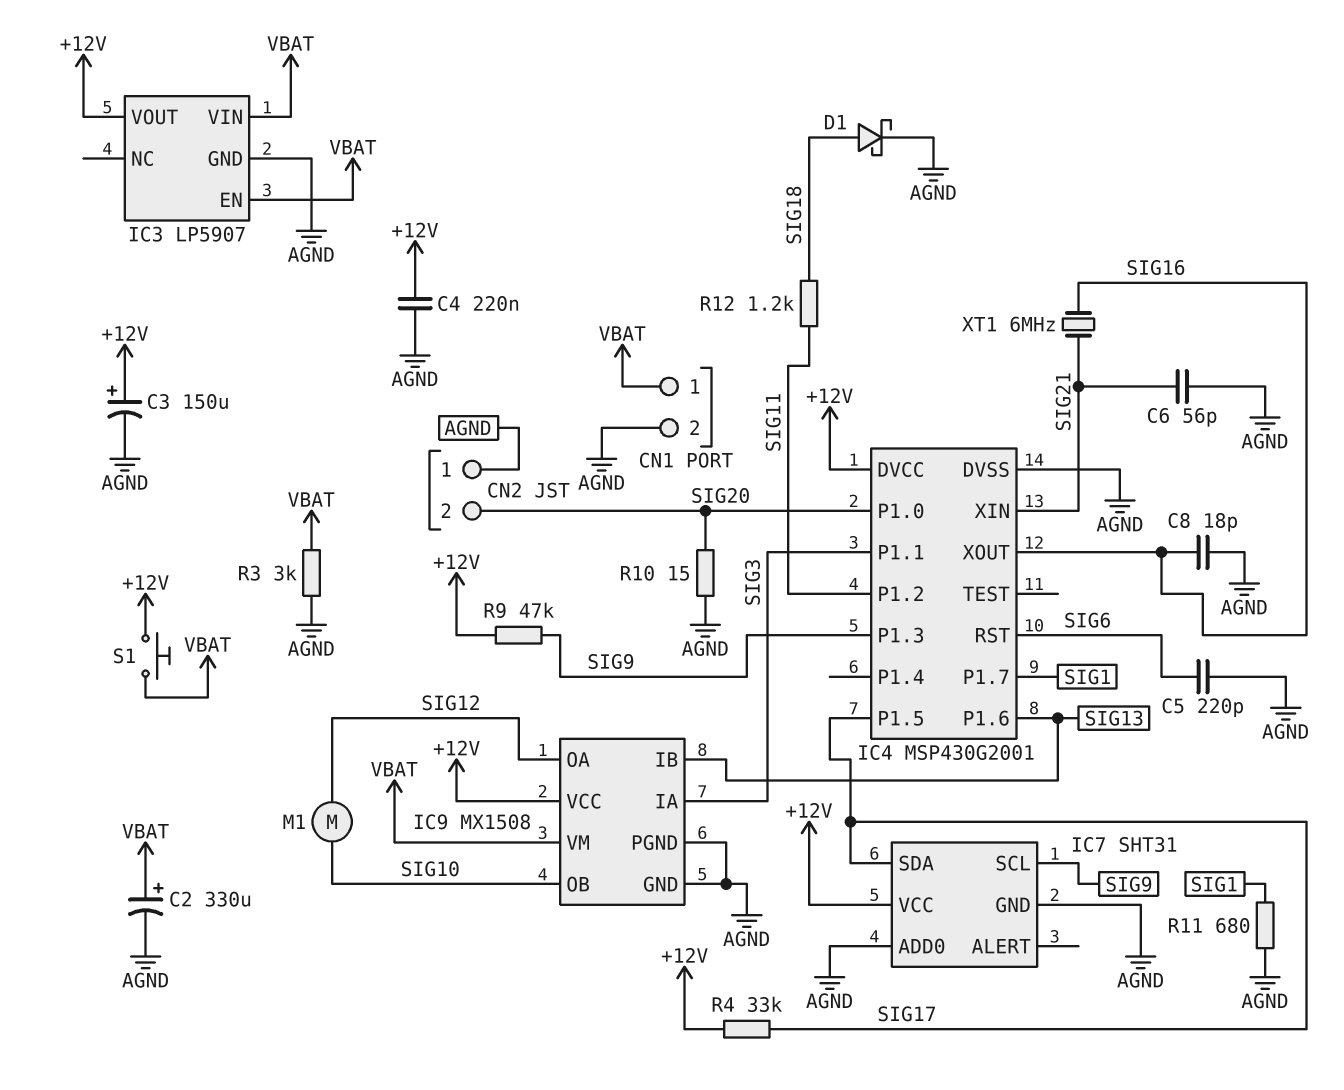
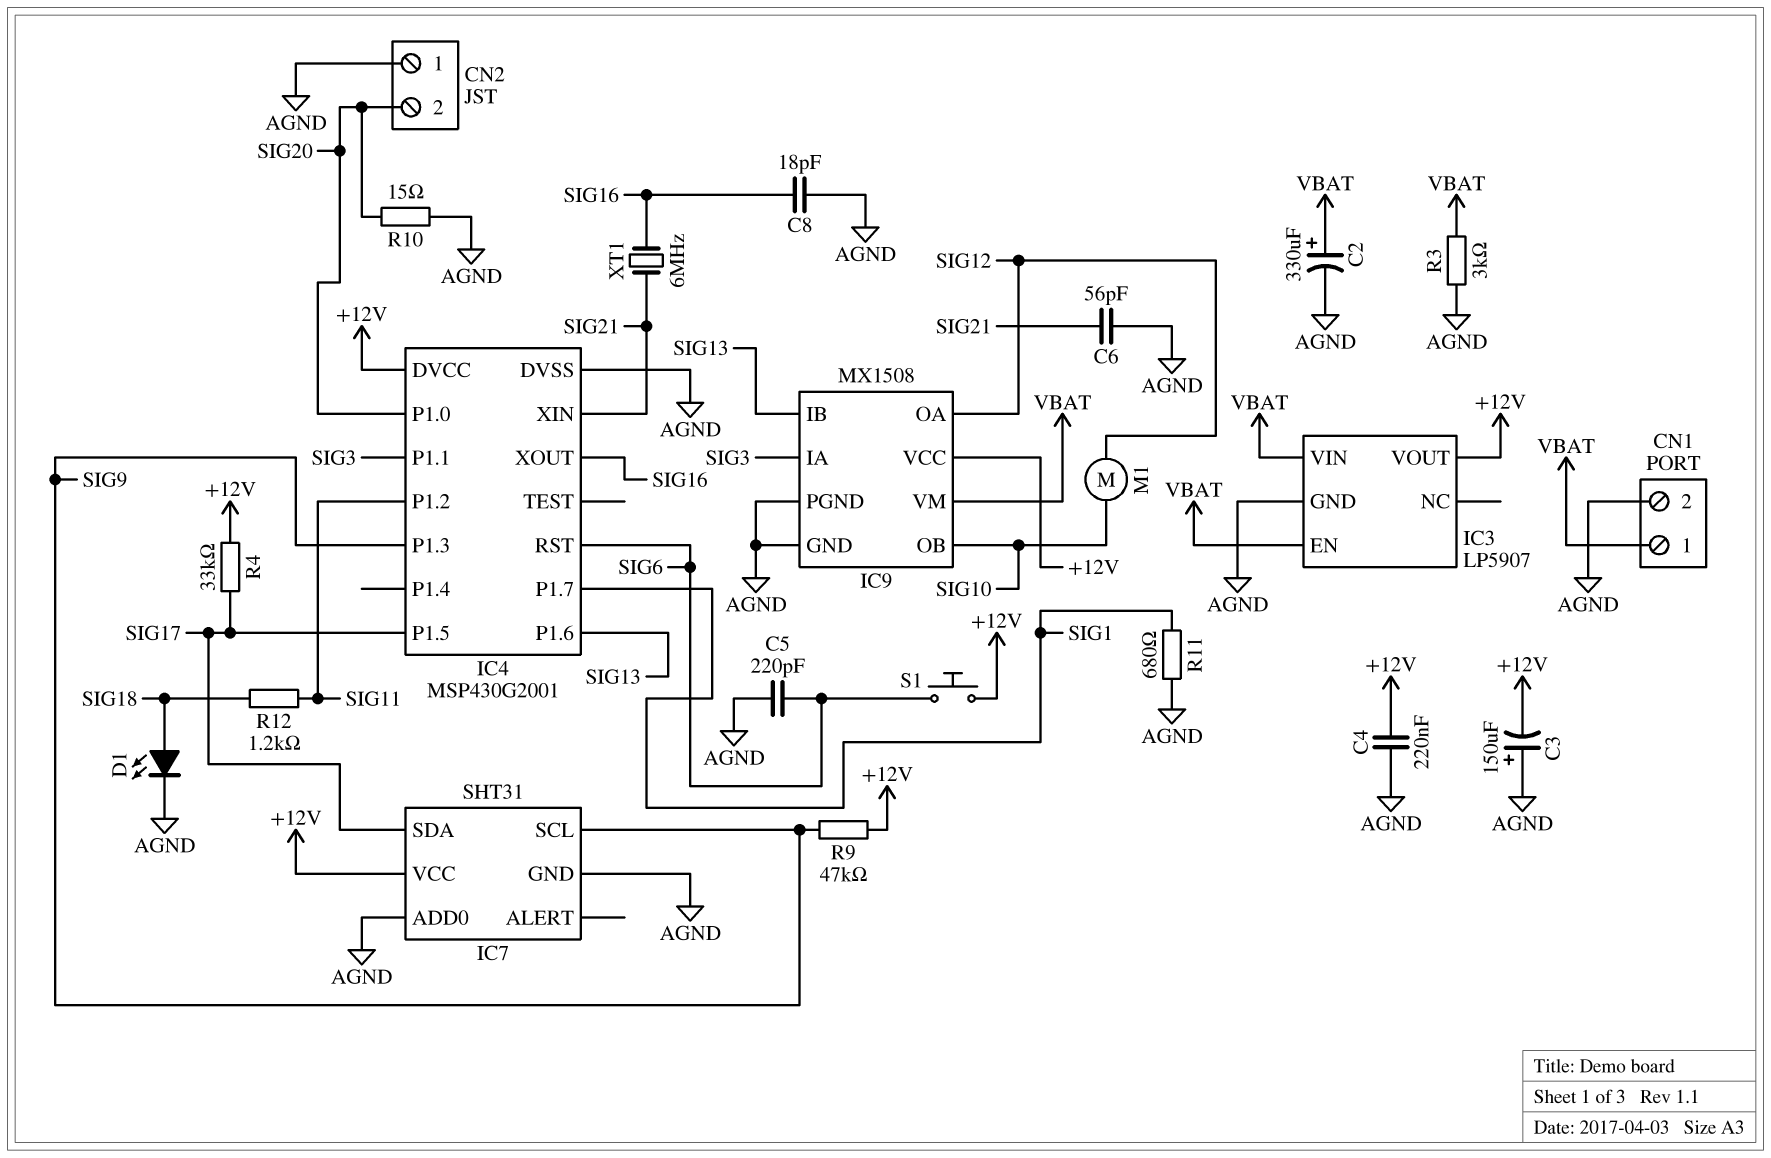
C3: 150uF (plus +12V, minus AGND) -> 150uF (plus AGND, minus +12V)
D1: schottky (A SIG18, K AGND) -> LED (A SIG18, K AGND)
S1: button (+12V, VBAT) -> button (+12V, SIG6)

